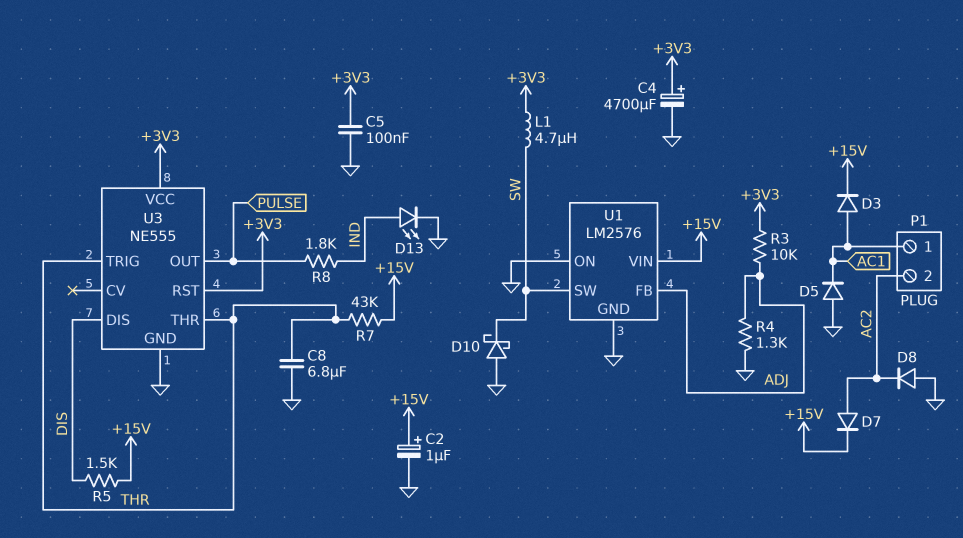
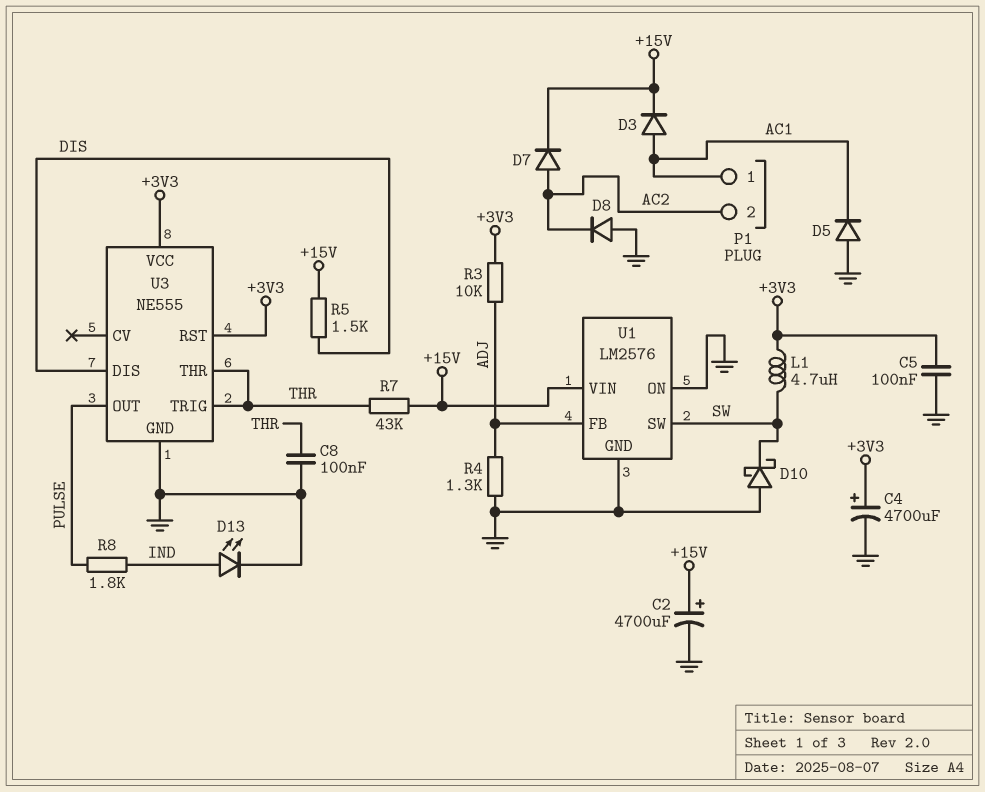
C2: 1uF (plus +15V, minus GND) -> 4700uF (plus +15V, minus GND)
C8: 6.8uF (GND, THR) -> 100nF (GND, THR)

